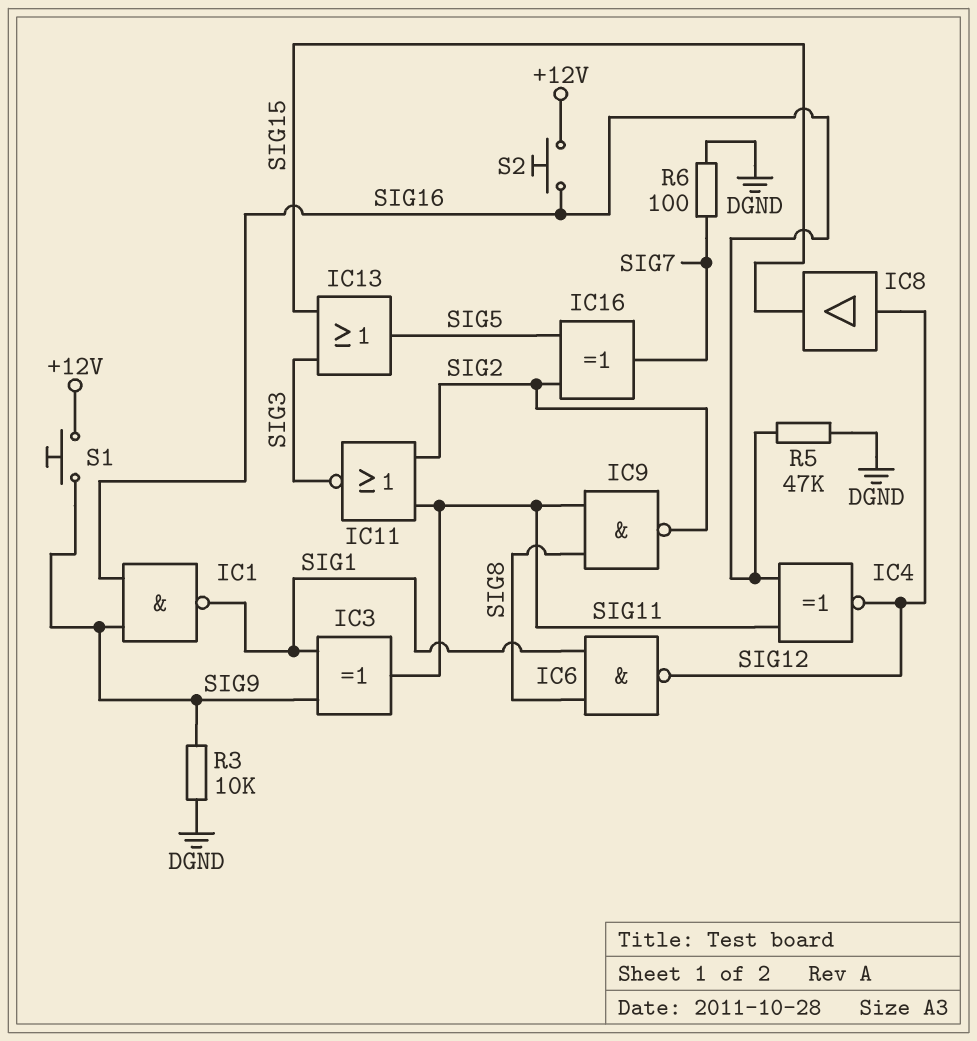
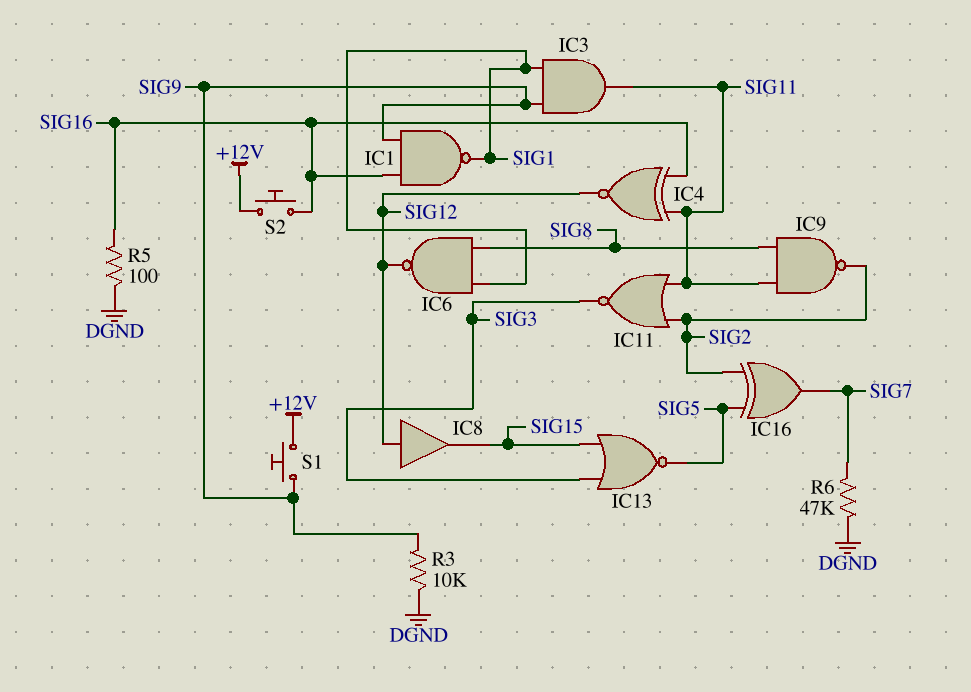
IC3: XOR (in SIG1, in SIG9, out SIG11) -> AND (in SIG1, in SIG9, out SIG11)
IC13: OR (in SIG3, in SIG15, out SIG5) -> NOR (in SIG3, in SIG15, out SIG5)
R5: 47k (DGND, SIG16) -> 100 (DGND, SIG16)
R6: 100 (DGND, SIG7) -> 47k (DGND, SIG7)

